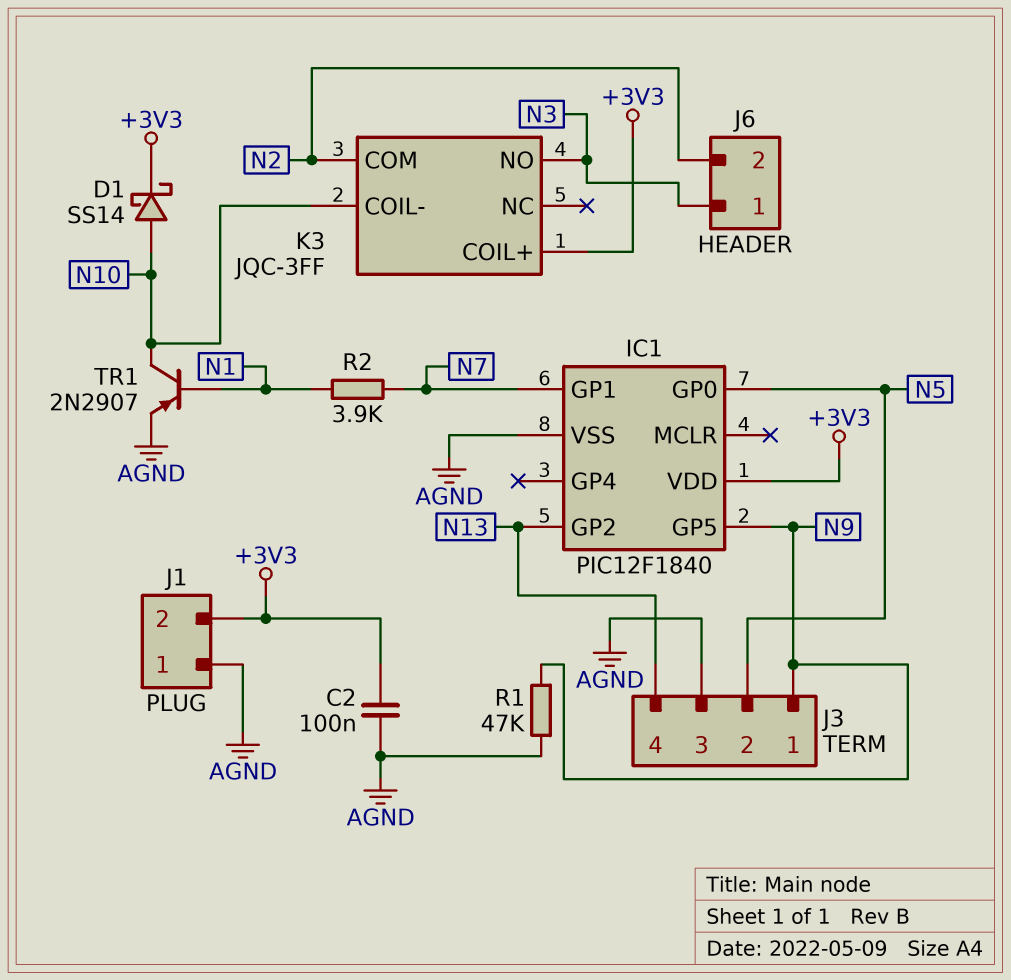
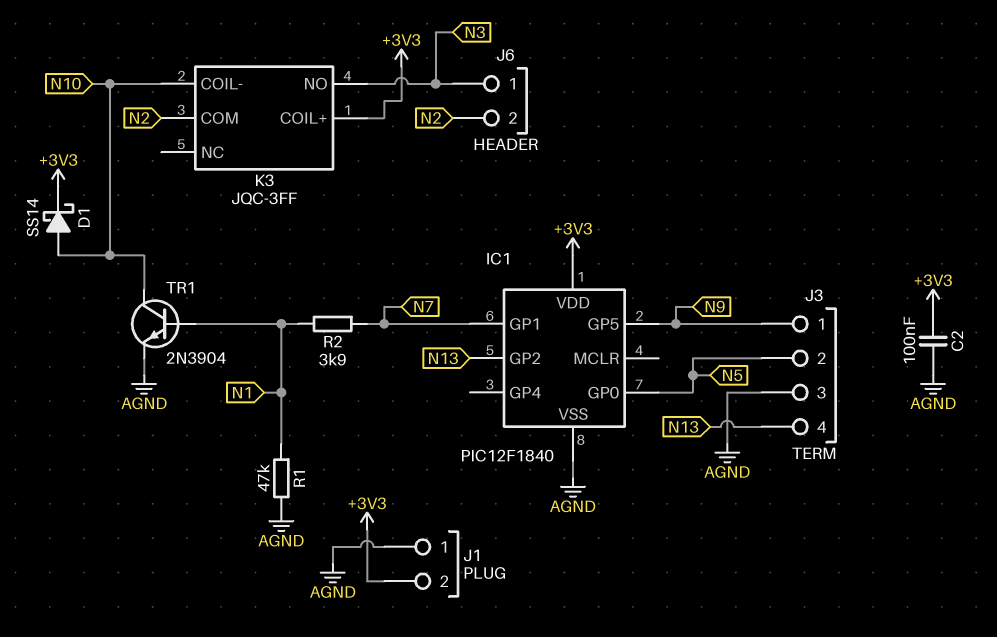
R1: 47k (AGND, N9) -> 47k (AGND, N1)
TR1: PNP 2N2907 (B N1, C N10, E AGND) -> NPN 2N3904 (B N1, C N10, E AGND)

